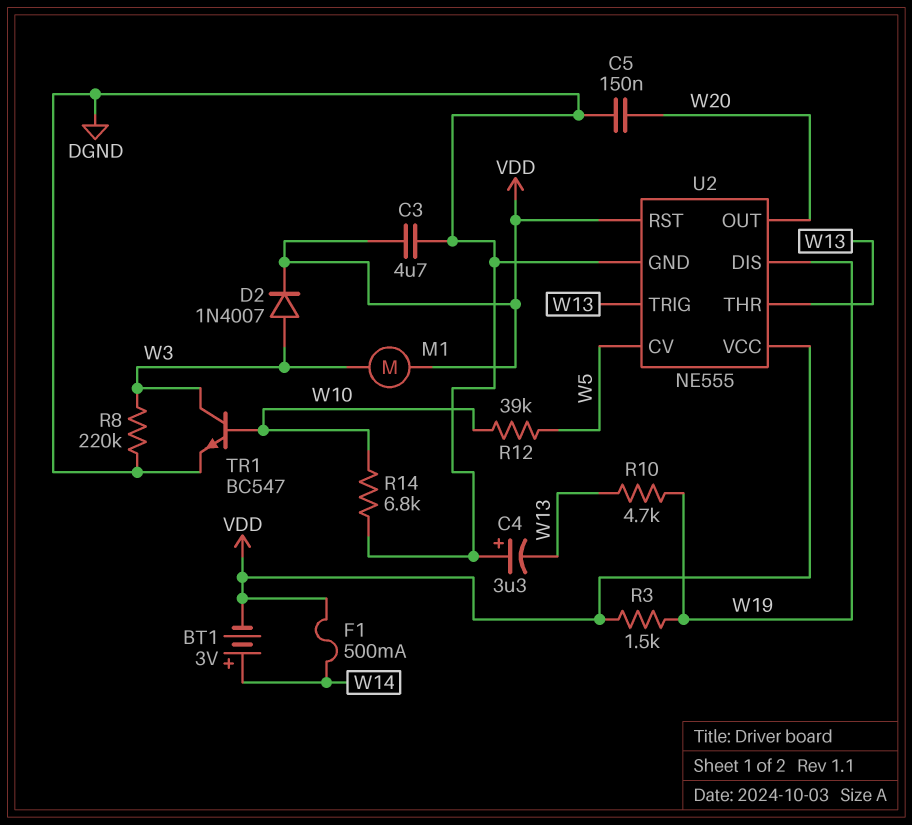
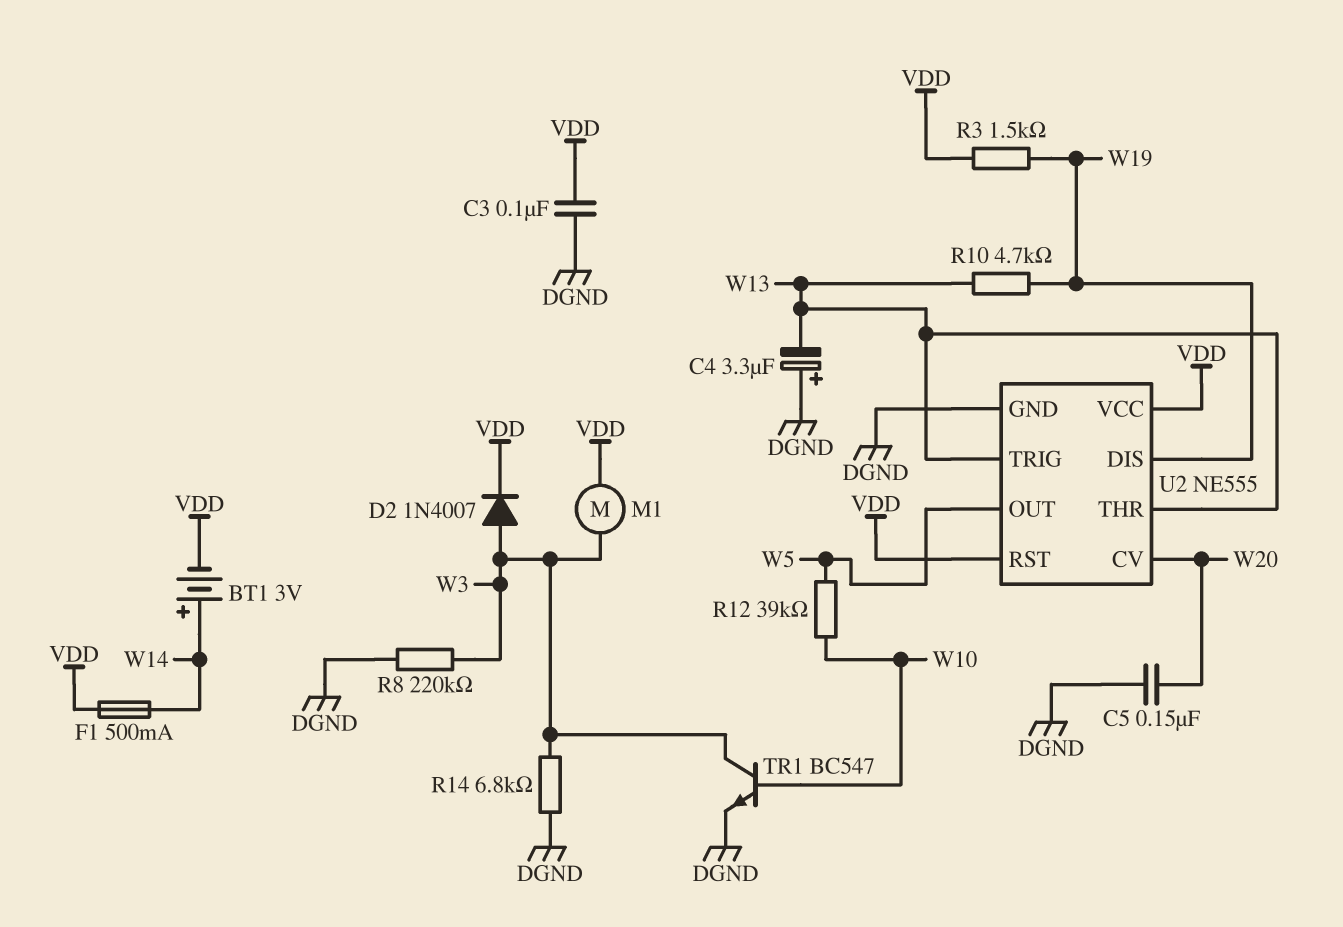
C3: 4.7uF (DGND, VDD) -> 100nF (DGND, VDD)
R14: 6.8k (DGND, W10) -> 6.8k (DGND, W3)
U2 pin CV: W5 -> W20
U2 pin OUT: W20 -> W5

